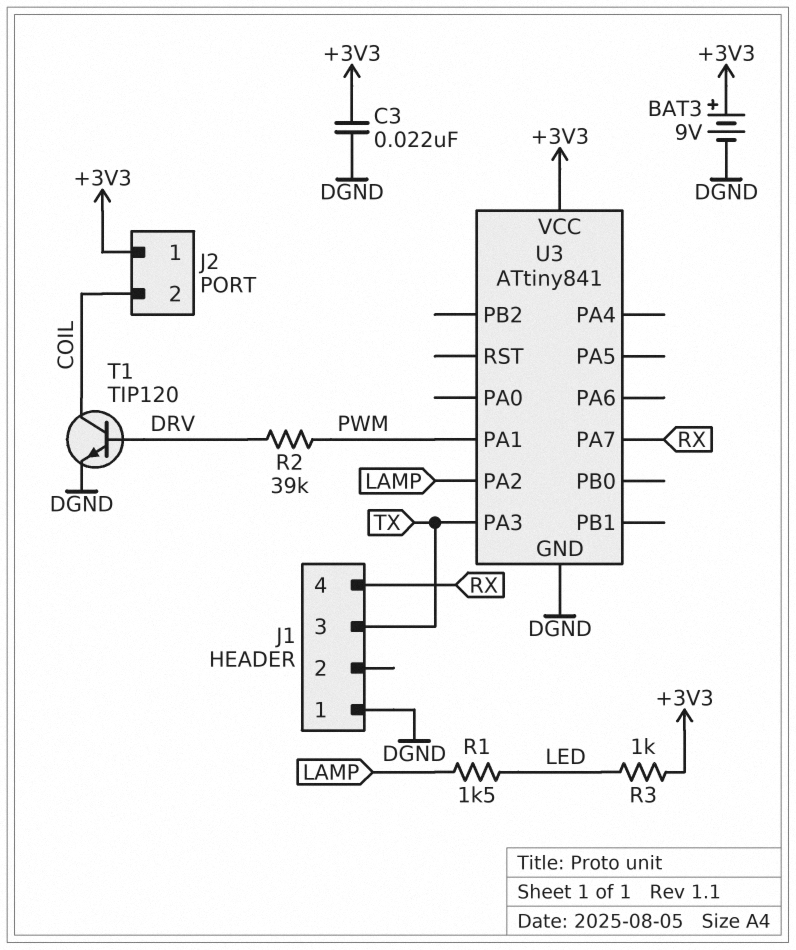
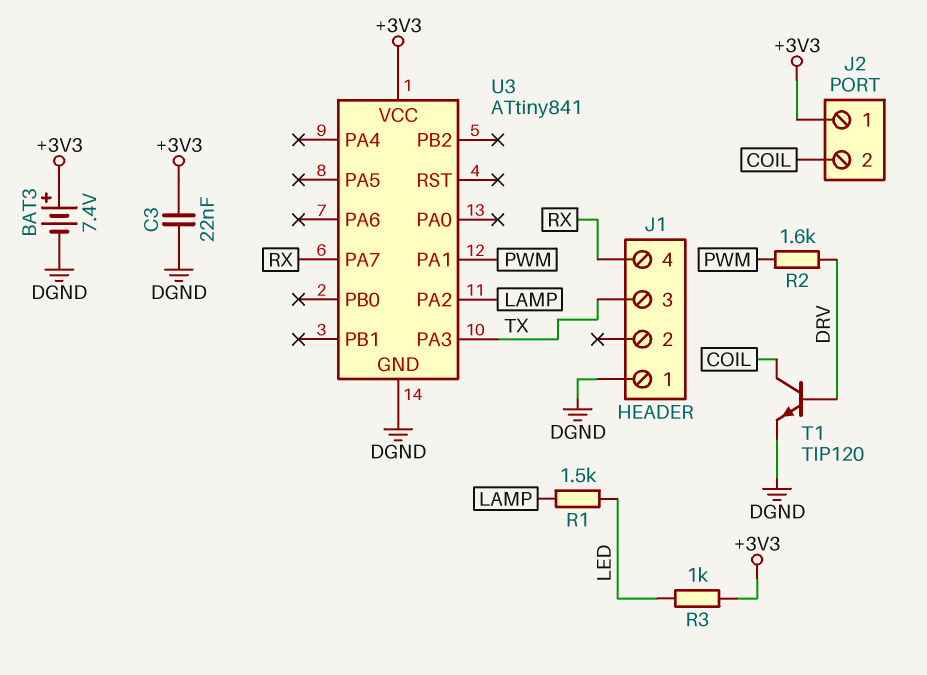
BAT3: 9V (plus +3V3, minus DGND) -> 7.4V (plus +3V3, minus DGND)
R2: 39k (DRV, PWM) -> 1.6k (DRV, PWM)

